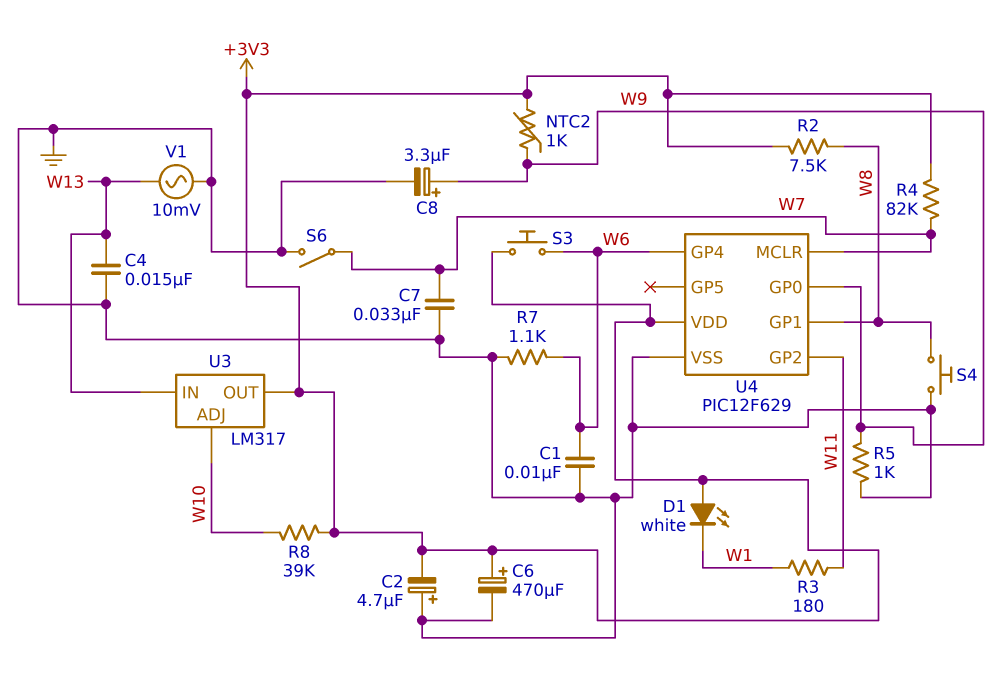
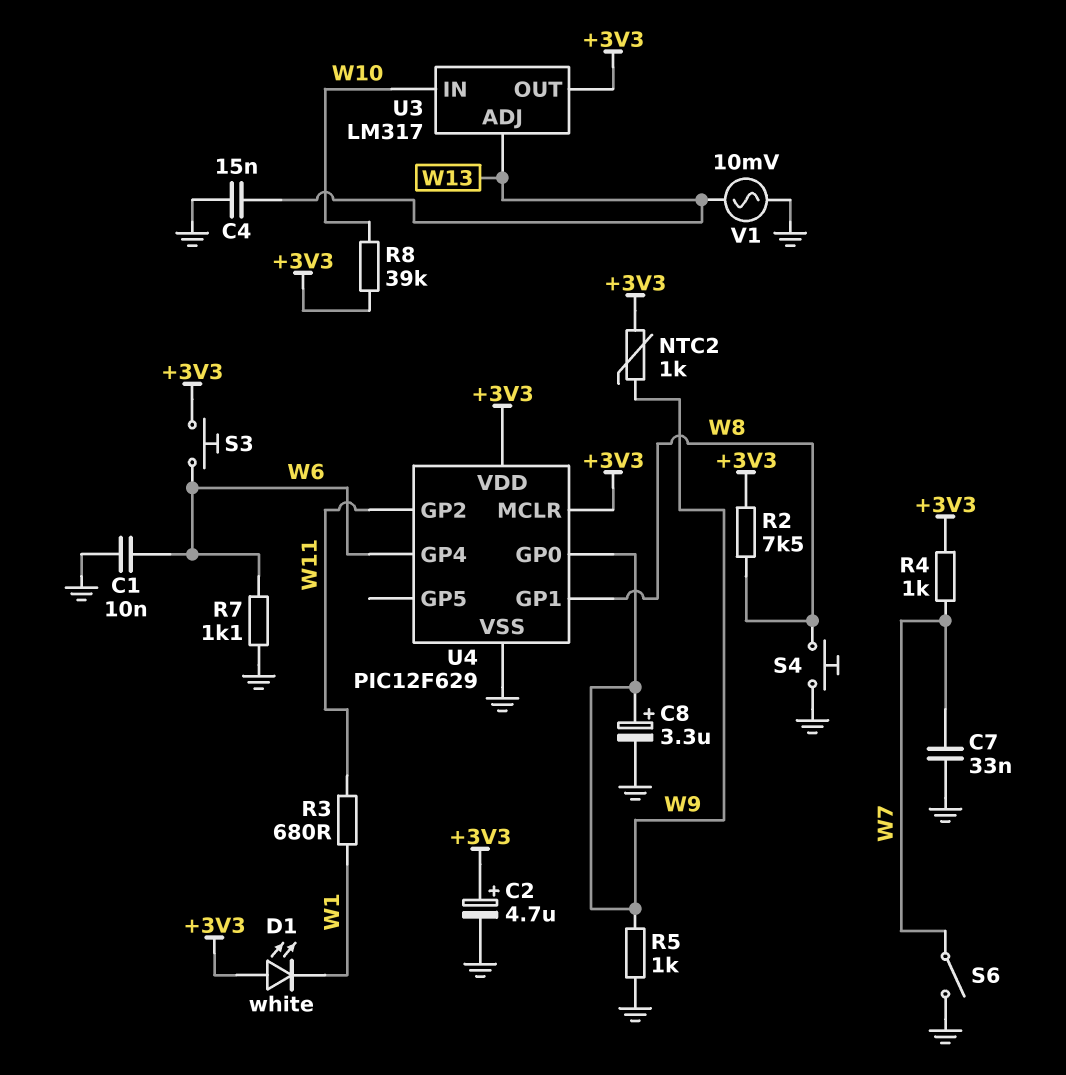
C2: 4.7uF (plus GND, minus +3V3) -> 4.7uF (plus +3V3, minus GND)
C6: 470uF (plus +3V3, minus GND) -> none
R3: 180 (W1, W11) -> 680 (W1, W11)
R4: 82k (+3V3, W7) -> 1k (+3V3, W7)
U3 pin ADJ: W10 -> W13
U3 pin IN: W13 -> W10
U4 pin MCLR: W7 -> +3V3

